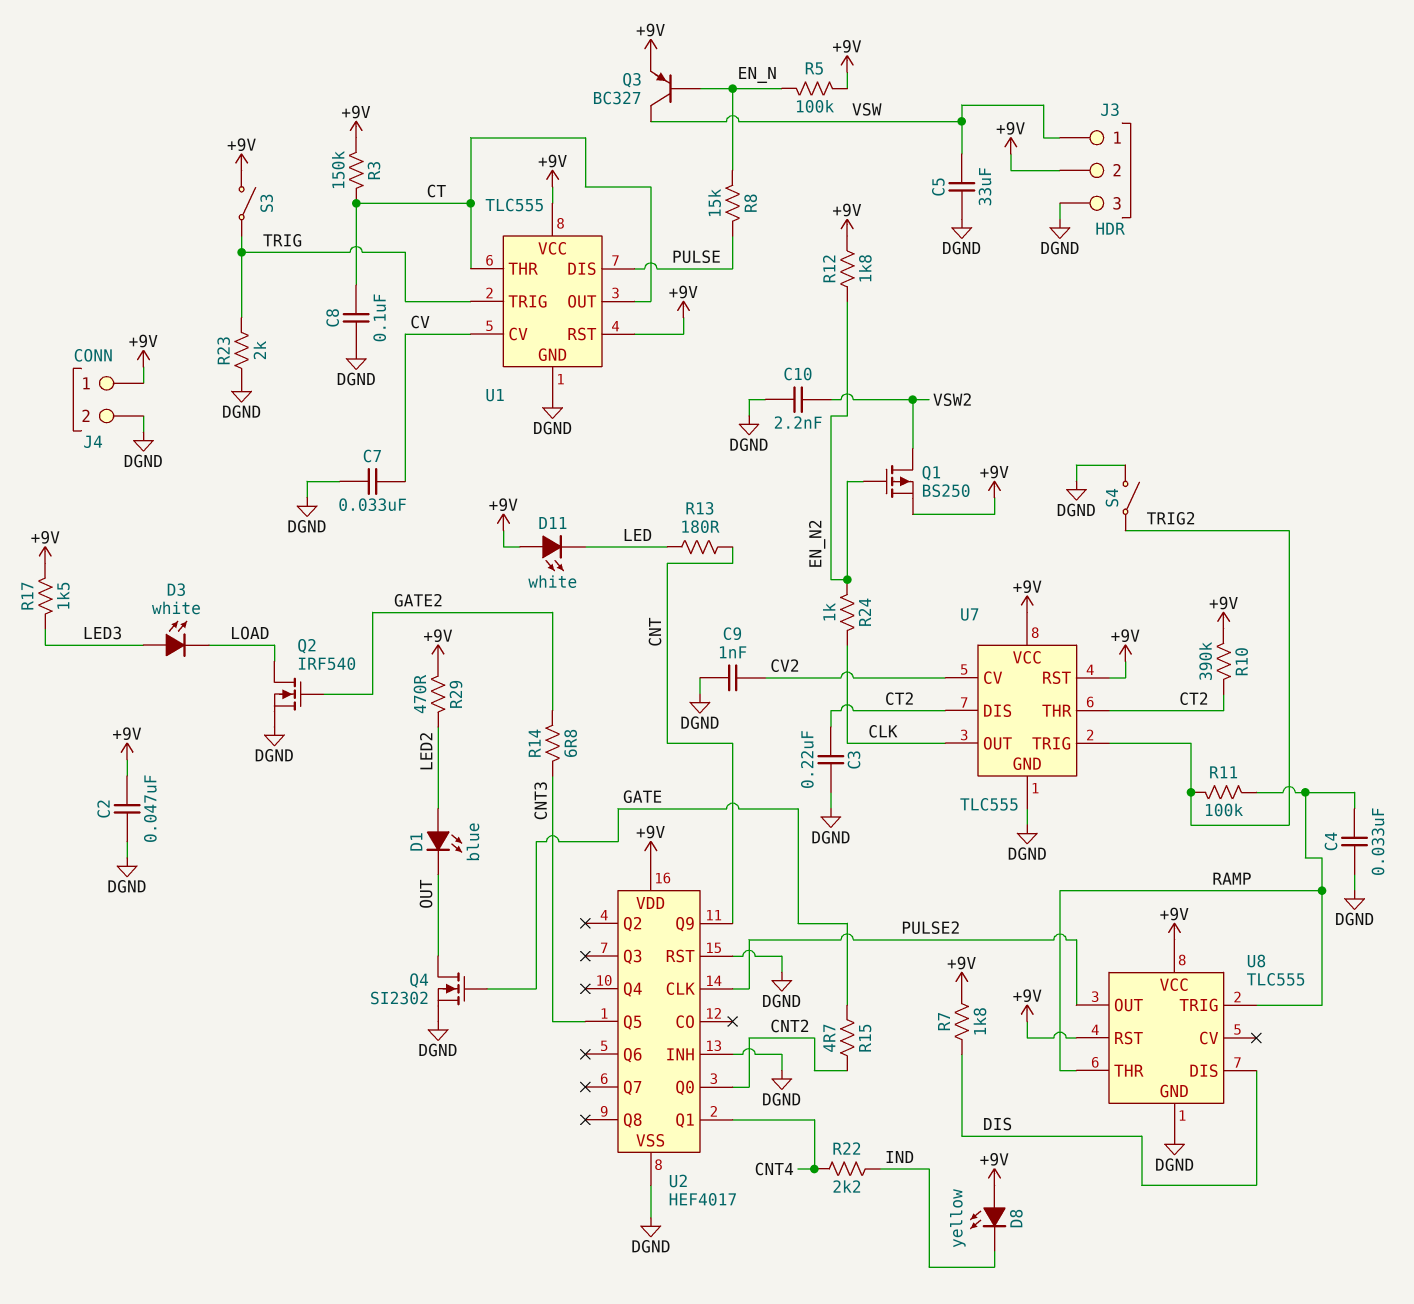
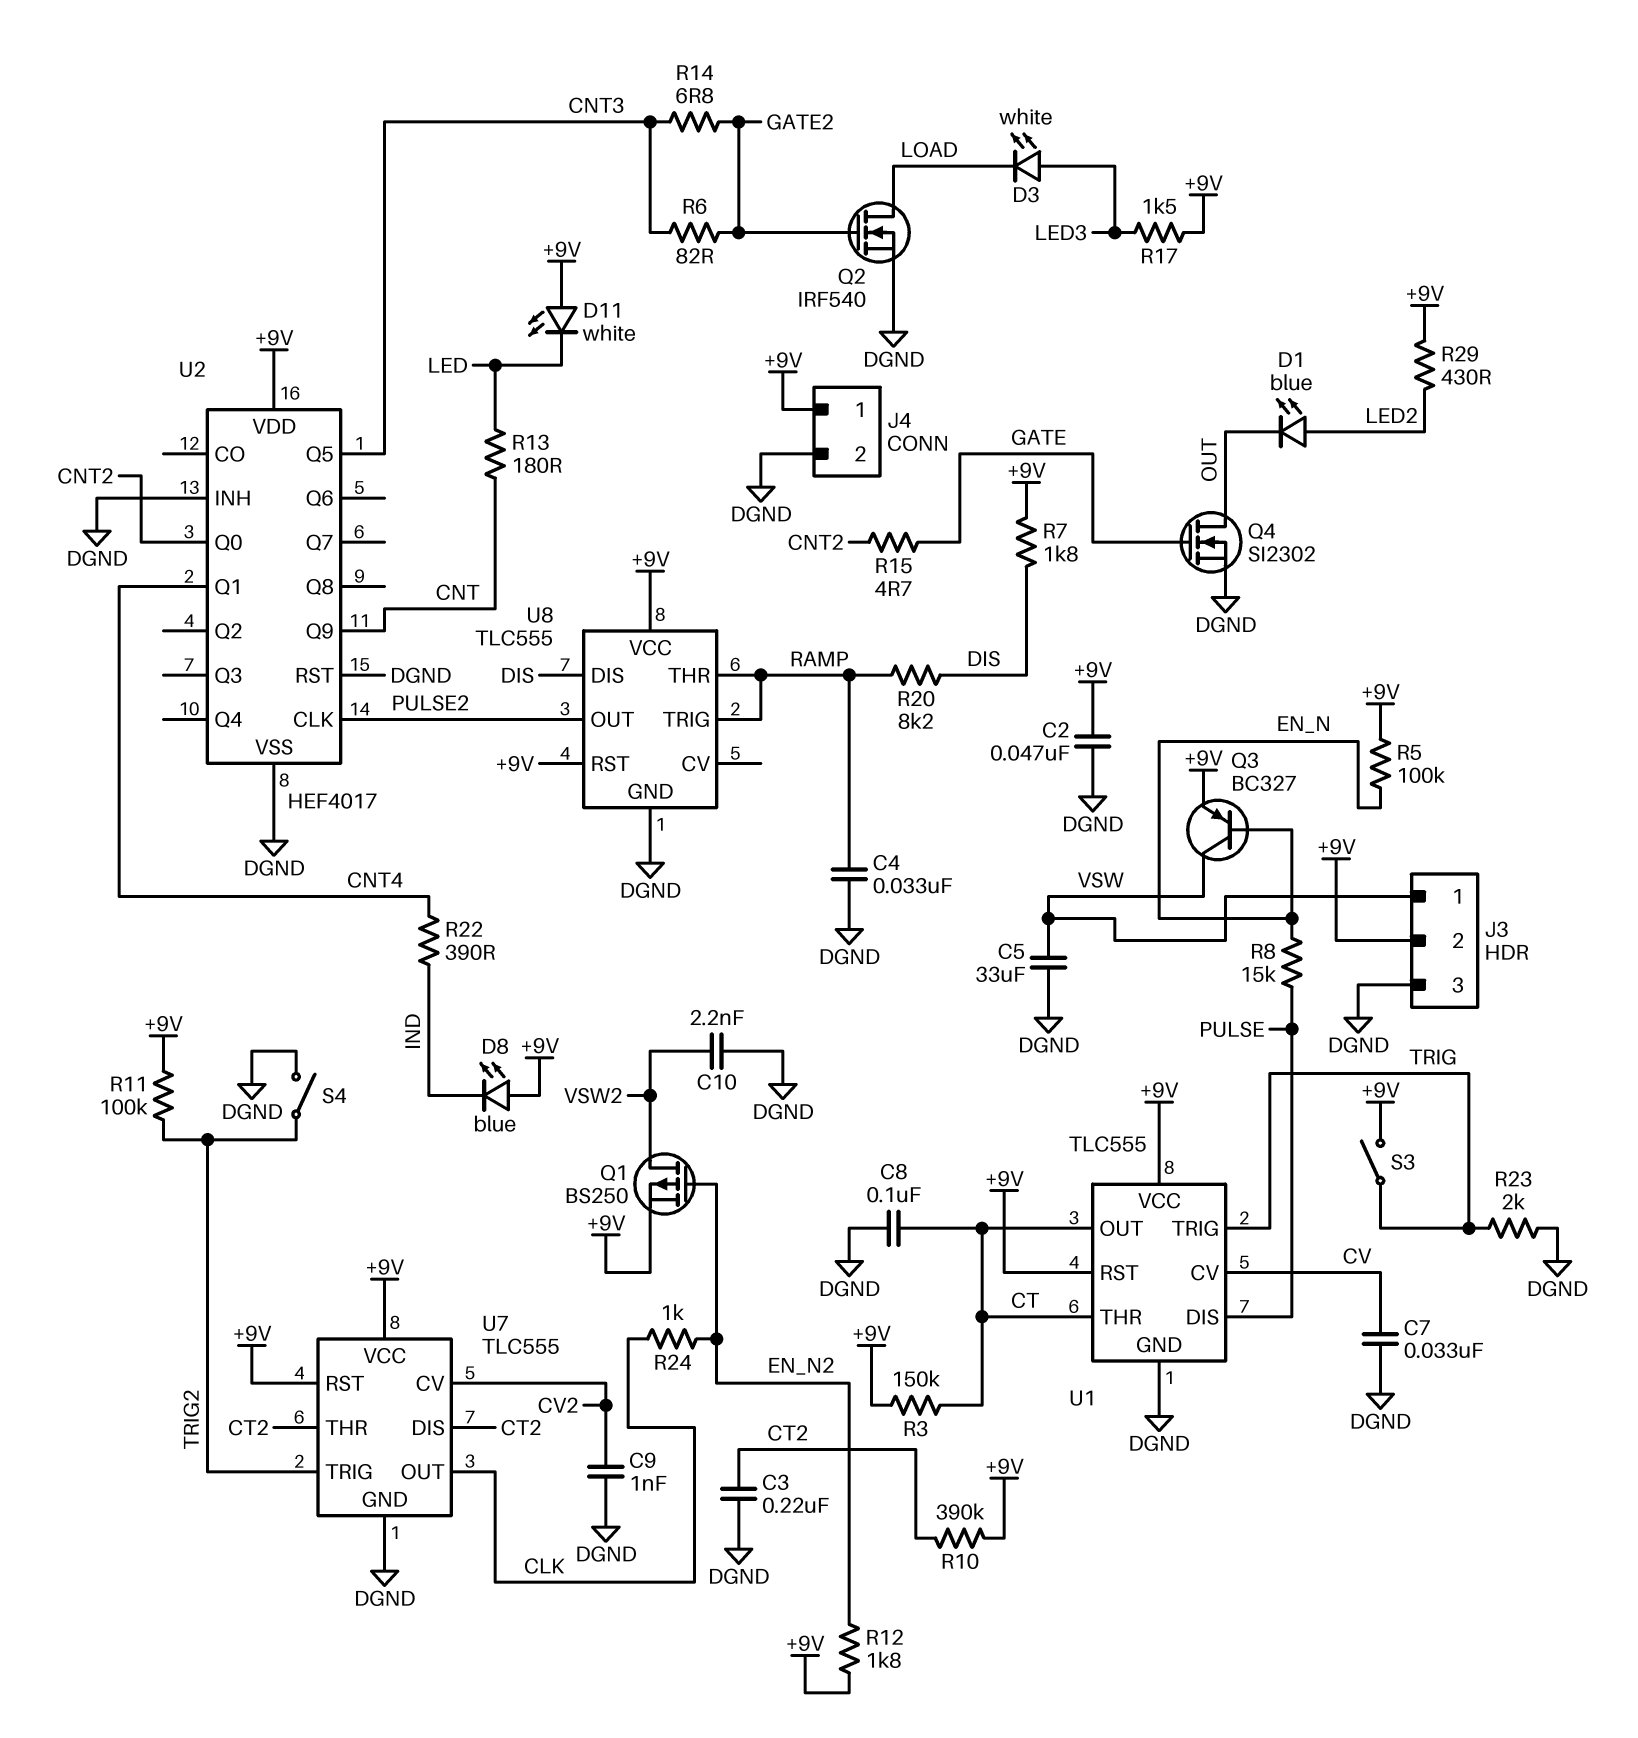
D8: LED yellow (A +9V, K IND) -> LED blue (A +9V, K IND)
R6: none -> 82 (CNT3, GATE2)
R11: 100k (RAMP, TRIG2) -> 100k (+9V, TRIG2)
R20: none -> 8.2k (DIS, RAMP)
R22: 2.2k (CNT4, IND) -> 390 (CNT4, IND)
R29: 470 (+9V, LED2) -> 430 (+9V, LED2)

